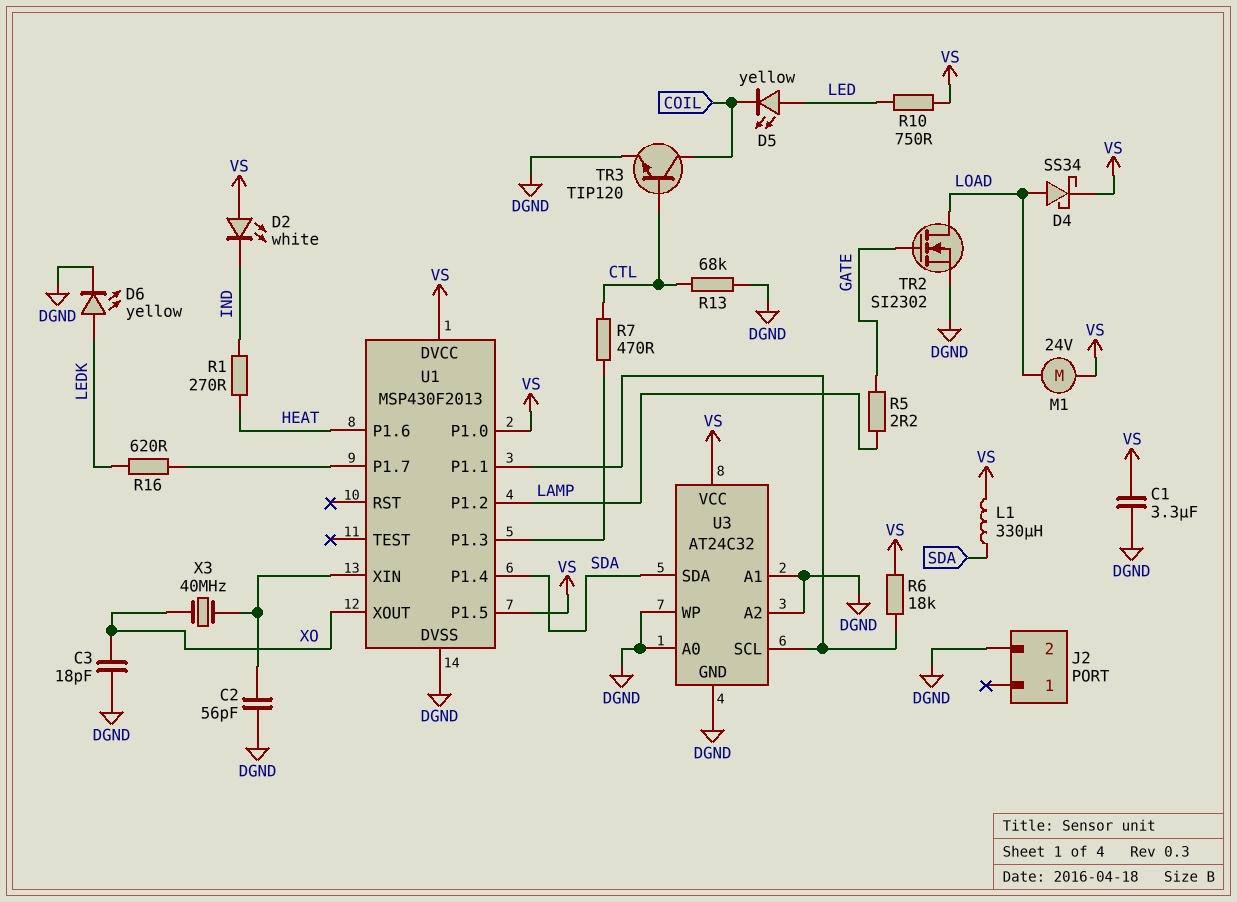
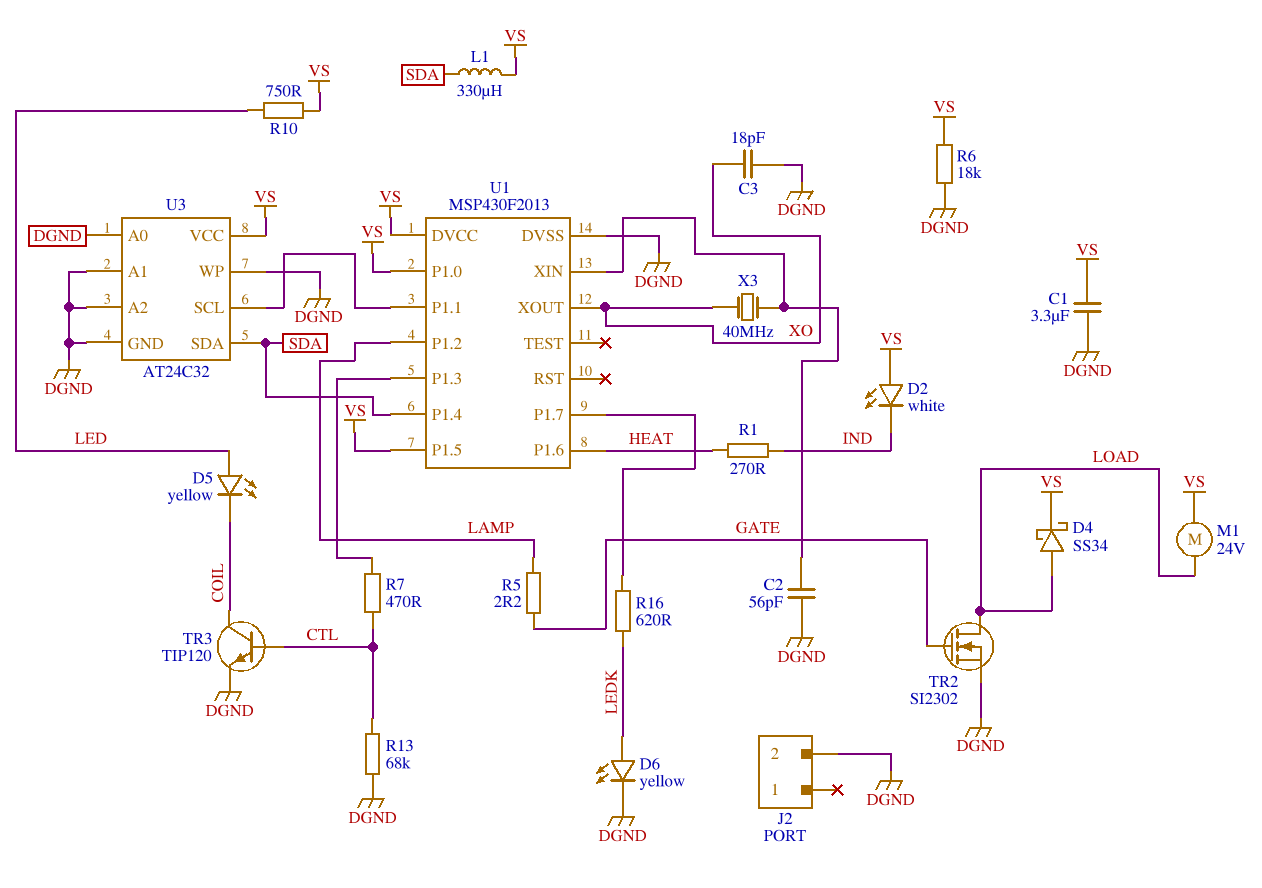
R6: 18k (U1/P1.1, VS) -> 18k (DGND, VS)

